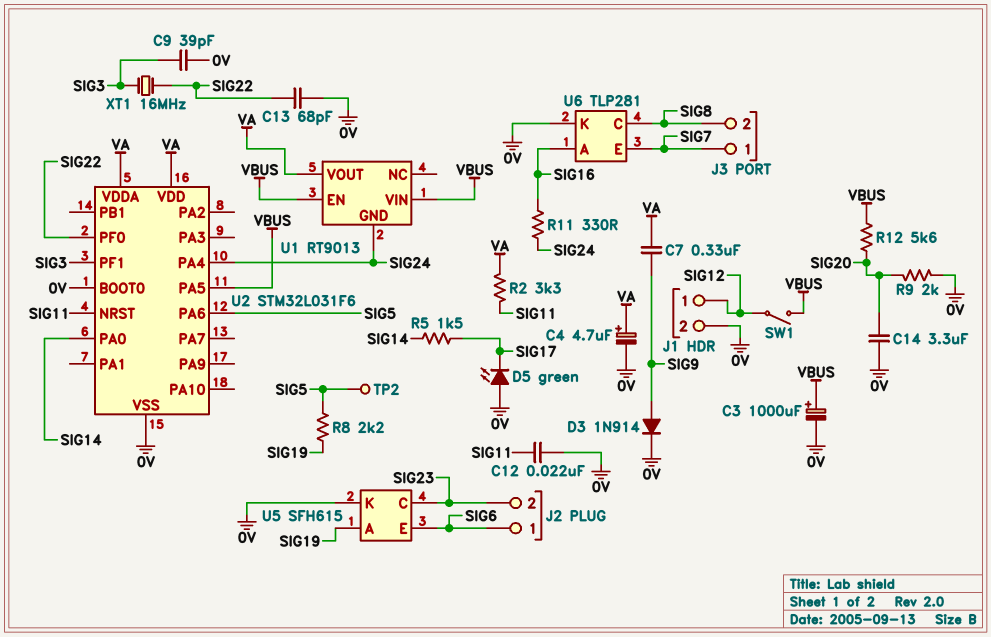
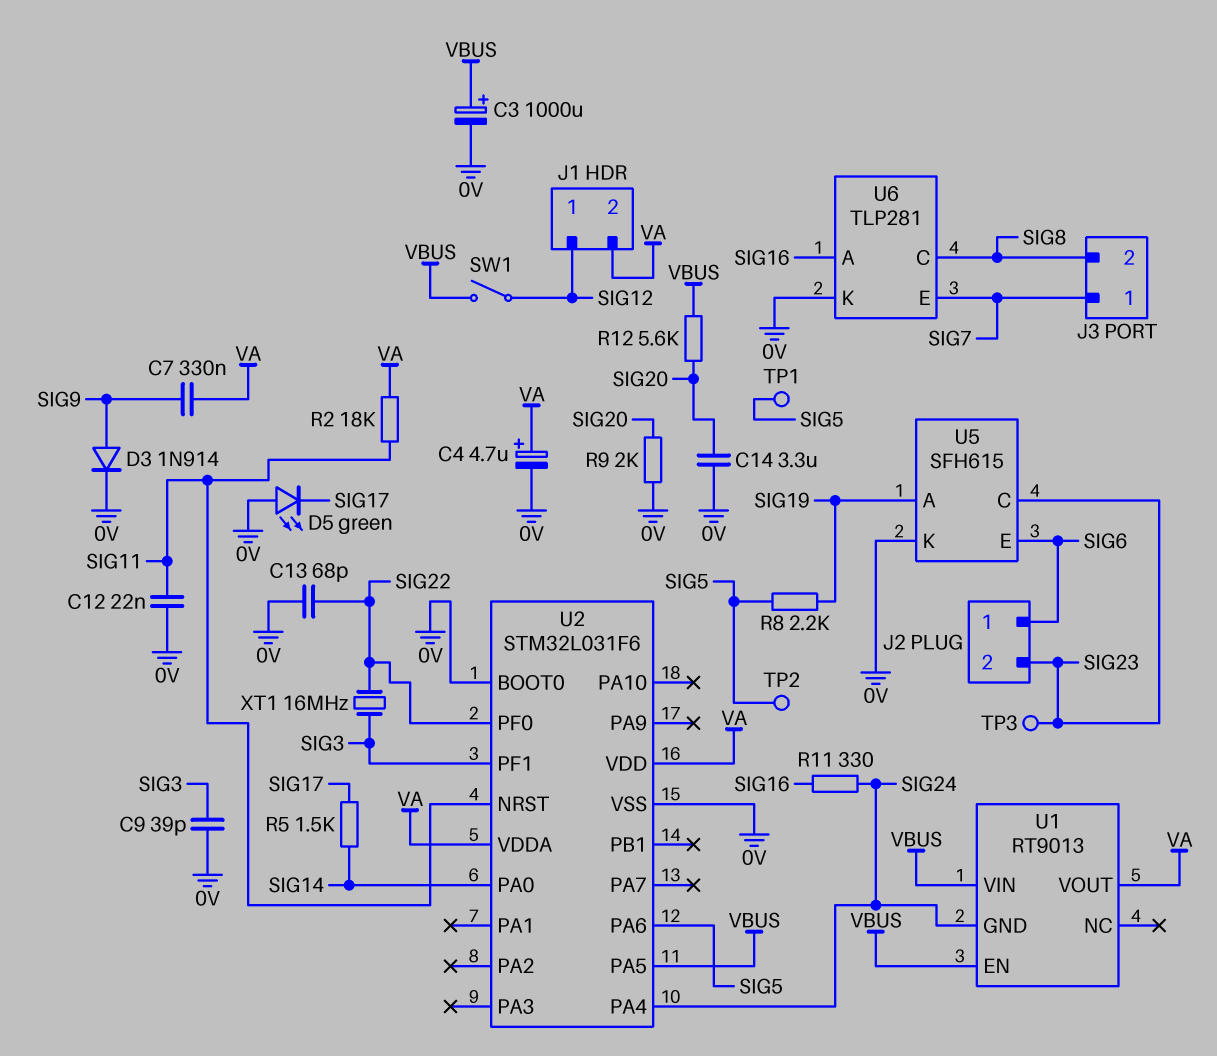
J1 pin 2: 0V -> VA
R2: 3.3k (SIG11, VA) -> 18k (SIG11, VA)
TP1: none -> test point (SIG5)
TP3: none -> test point (SIG23)

